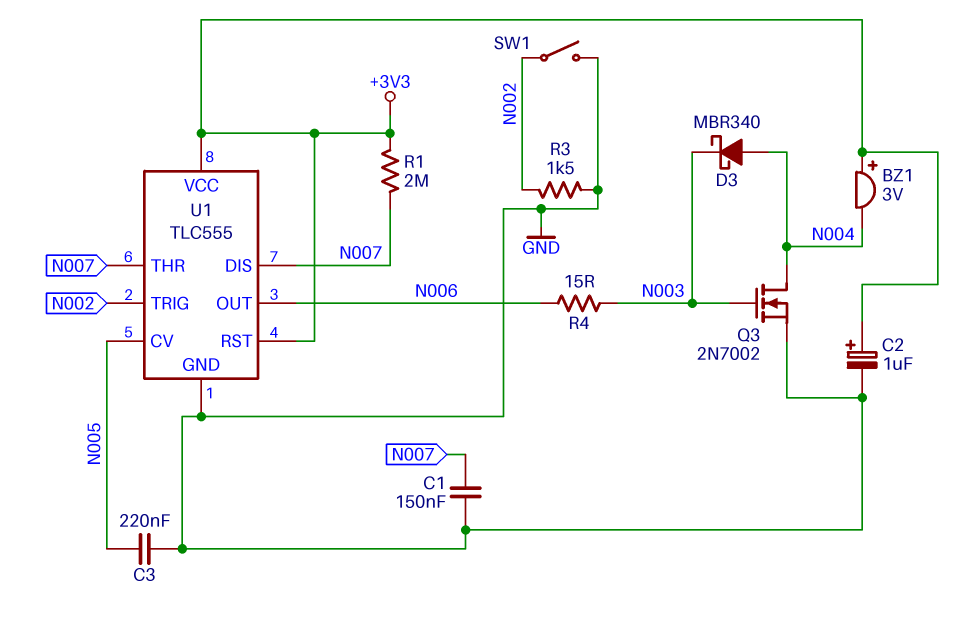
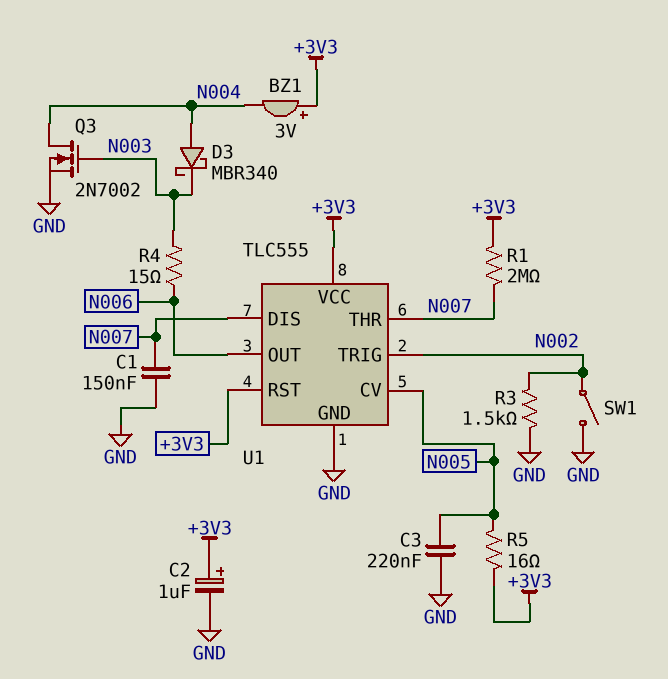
R5: none -> 16 (+3V3, N005)

